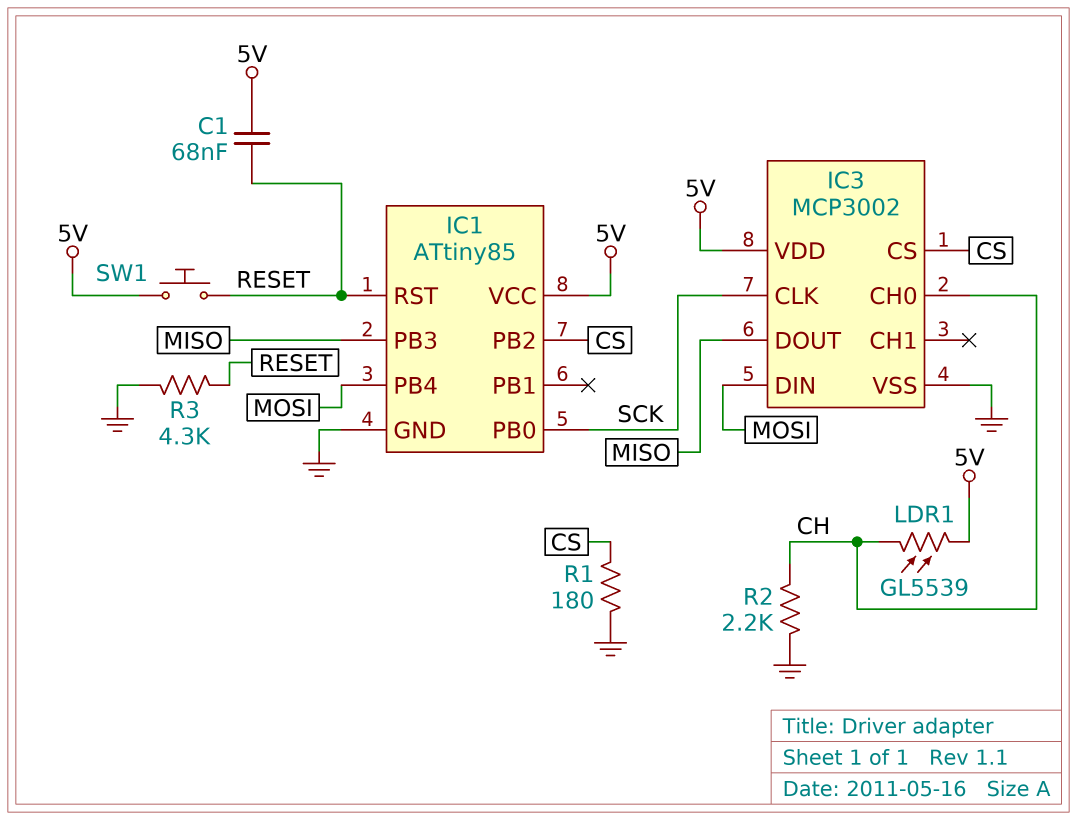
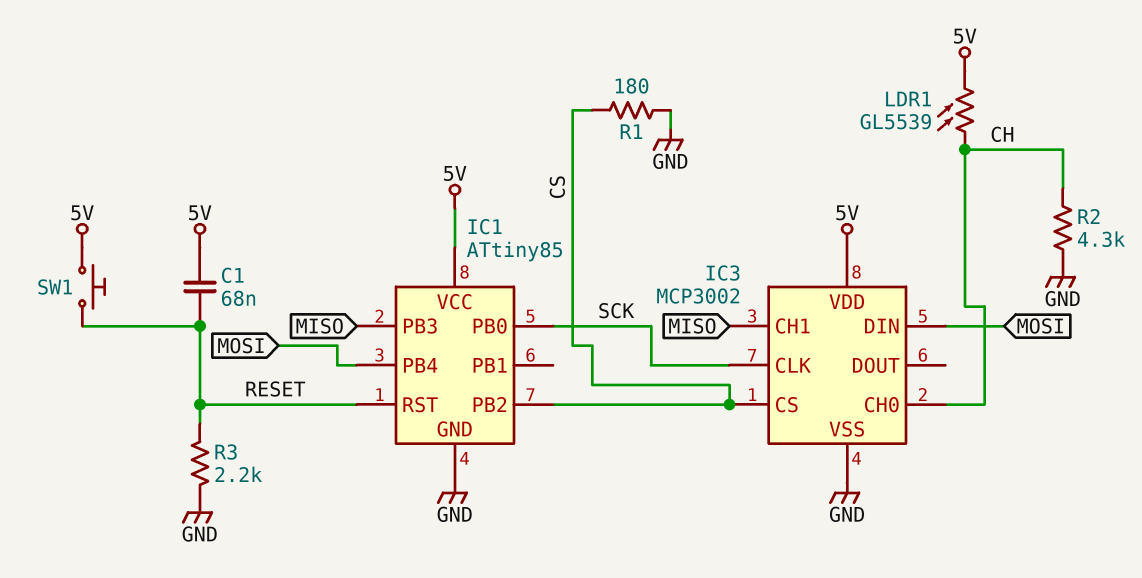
IC3 pin CH1: none -> MISO
IC3 pin DOUT: MISO -> none
R2: 2.2k (CH, GND) -> 4.3k (CH, GND)
R3: 4.3k (GND, RESET) -> 2.2k (GND, RESET)

